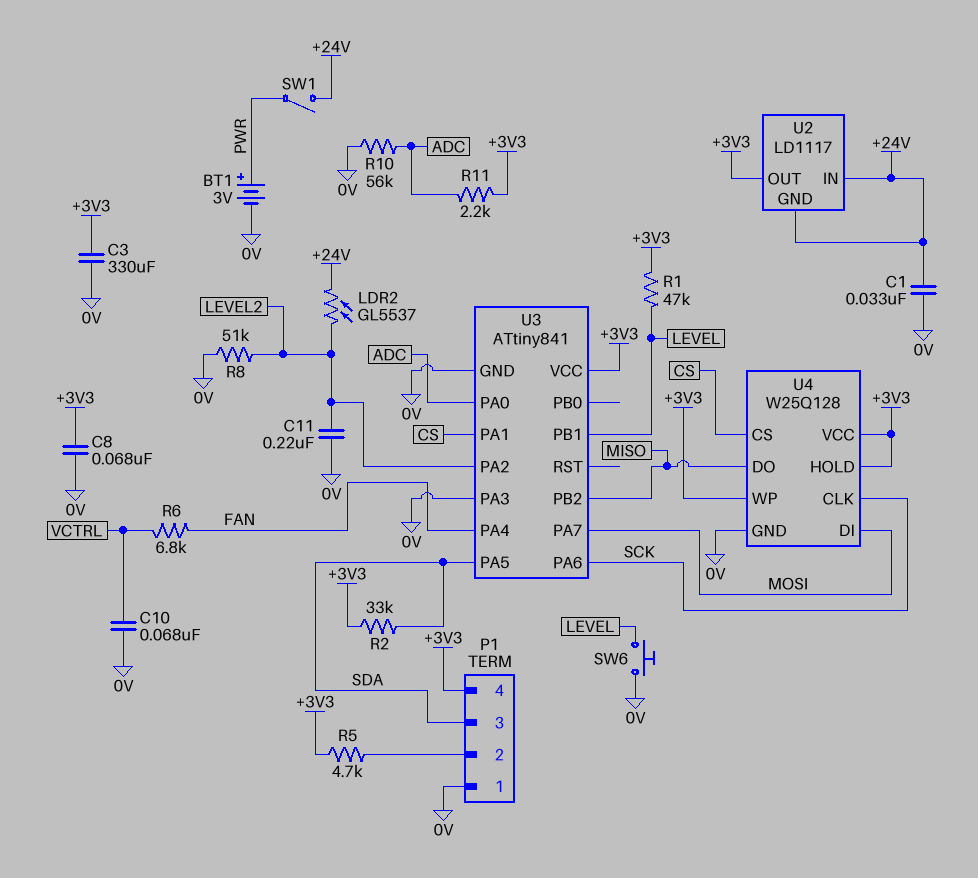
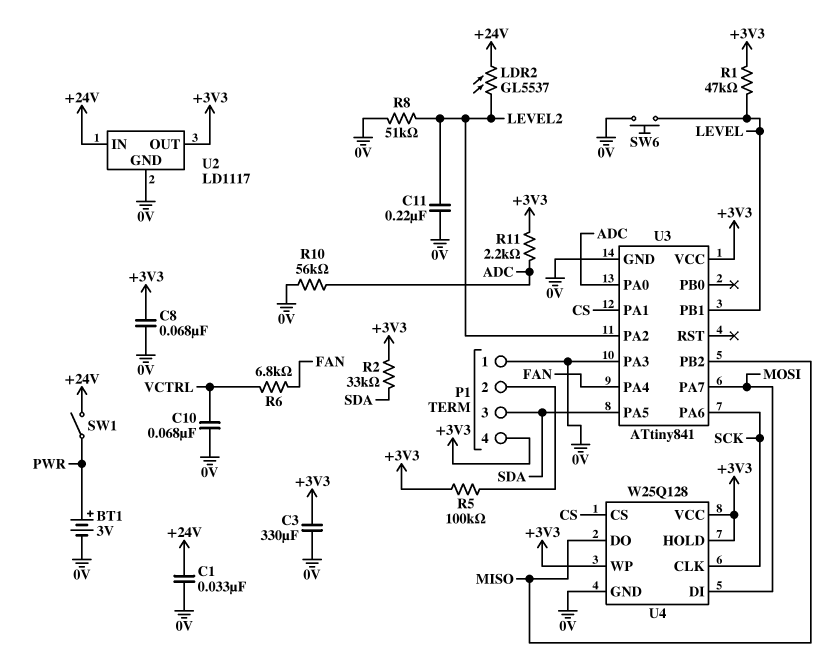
R5: 4.7k (+3V3, P1/2) -> 100k (+3V3, P1/2)
U2 pin GND: +24V -> 0V

